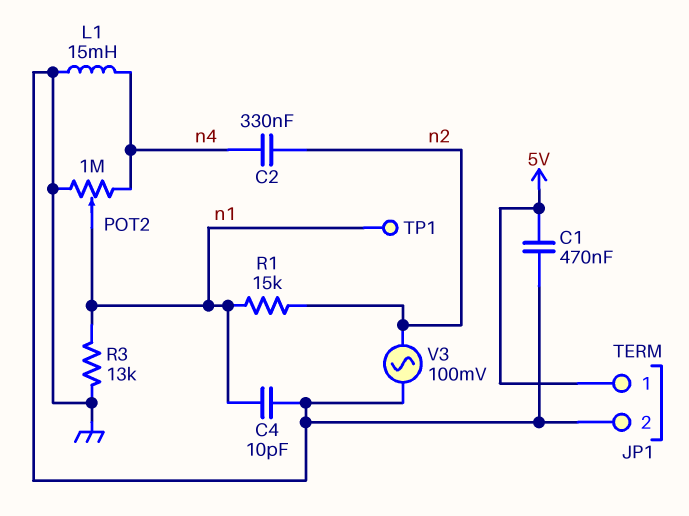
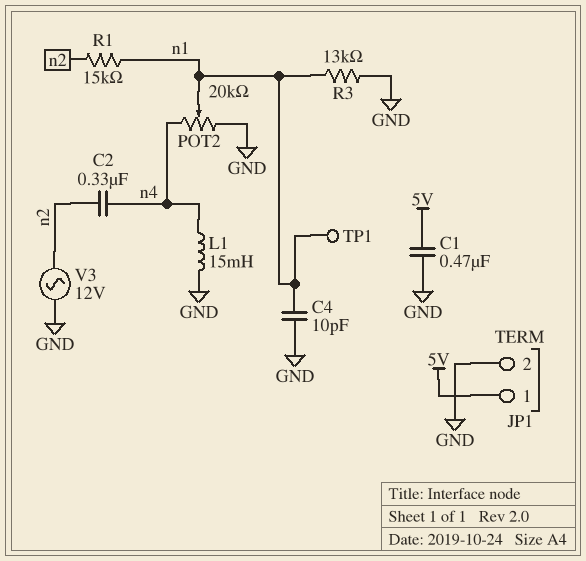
POT2: 1M (GND, n4, wiper n1) -> 20k (GND, n4, wiper n1)
V3: AC 100mV (GND, n2) -> AC 12V (GND, n2)

